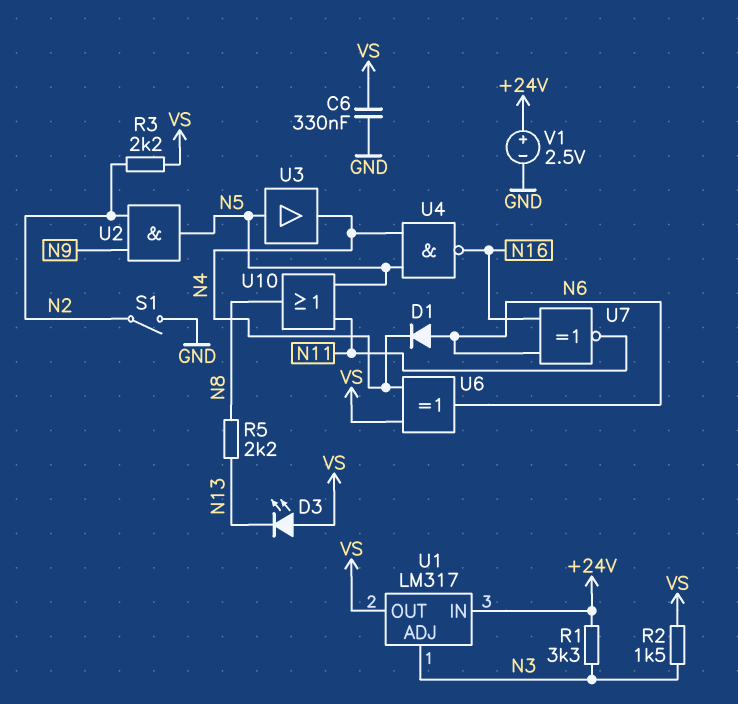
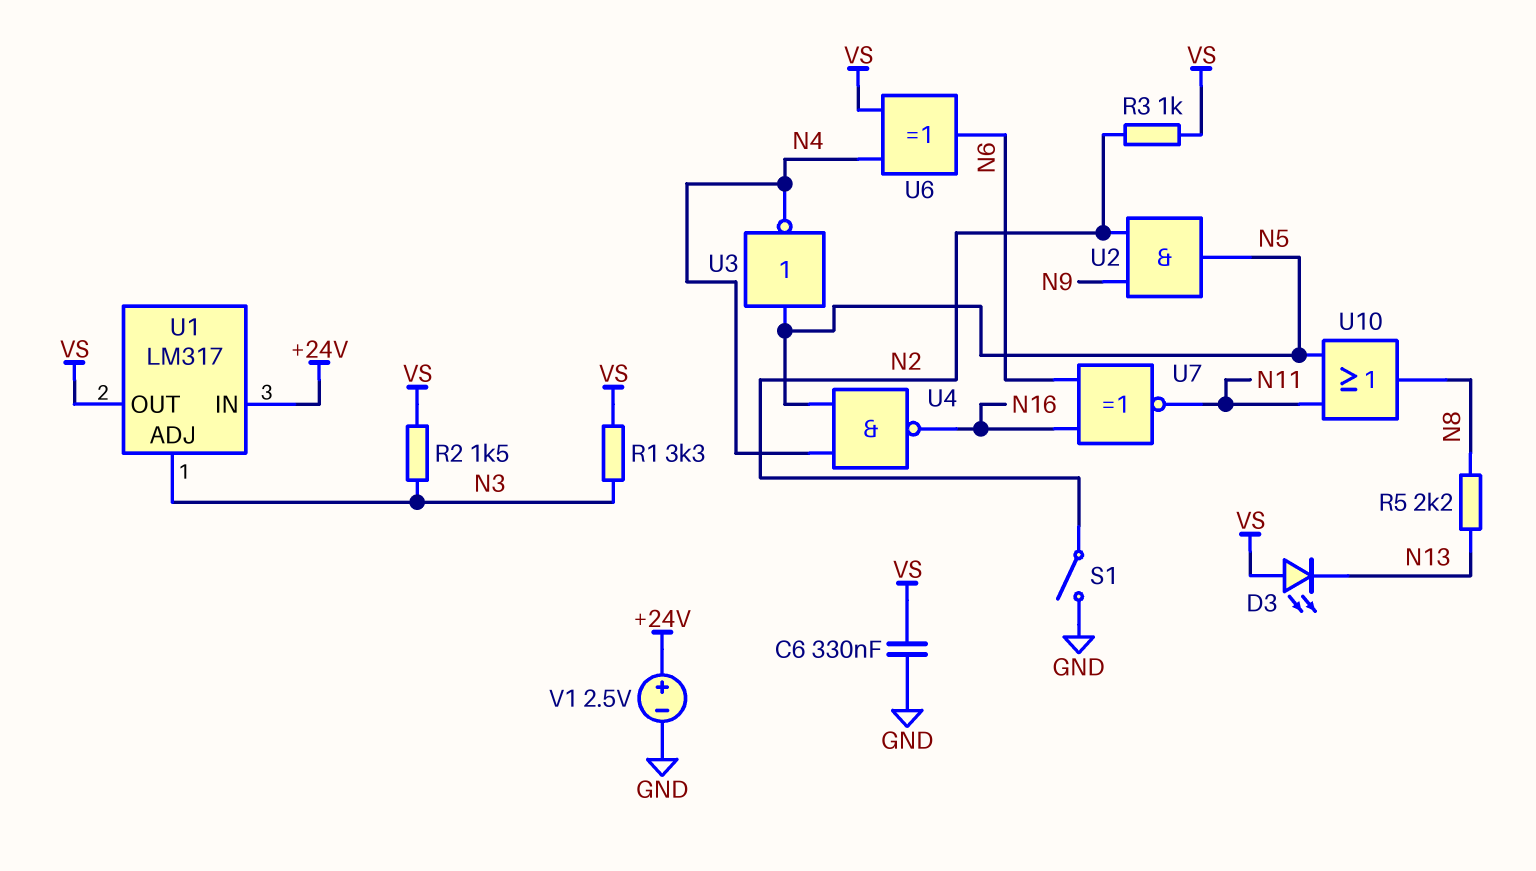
D1: diode (A N6, K N4) -> none
R1: 3.3k (+24V, N3) -> 3.3k (N3, VS)
R3: 2.2k (N2, VS) -> 1k (N2, VS)
U3: buffer (in N5, out N4) -> NOT (in N5, out N4)

